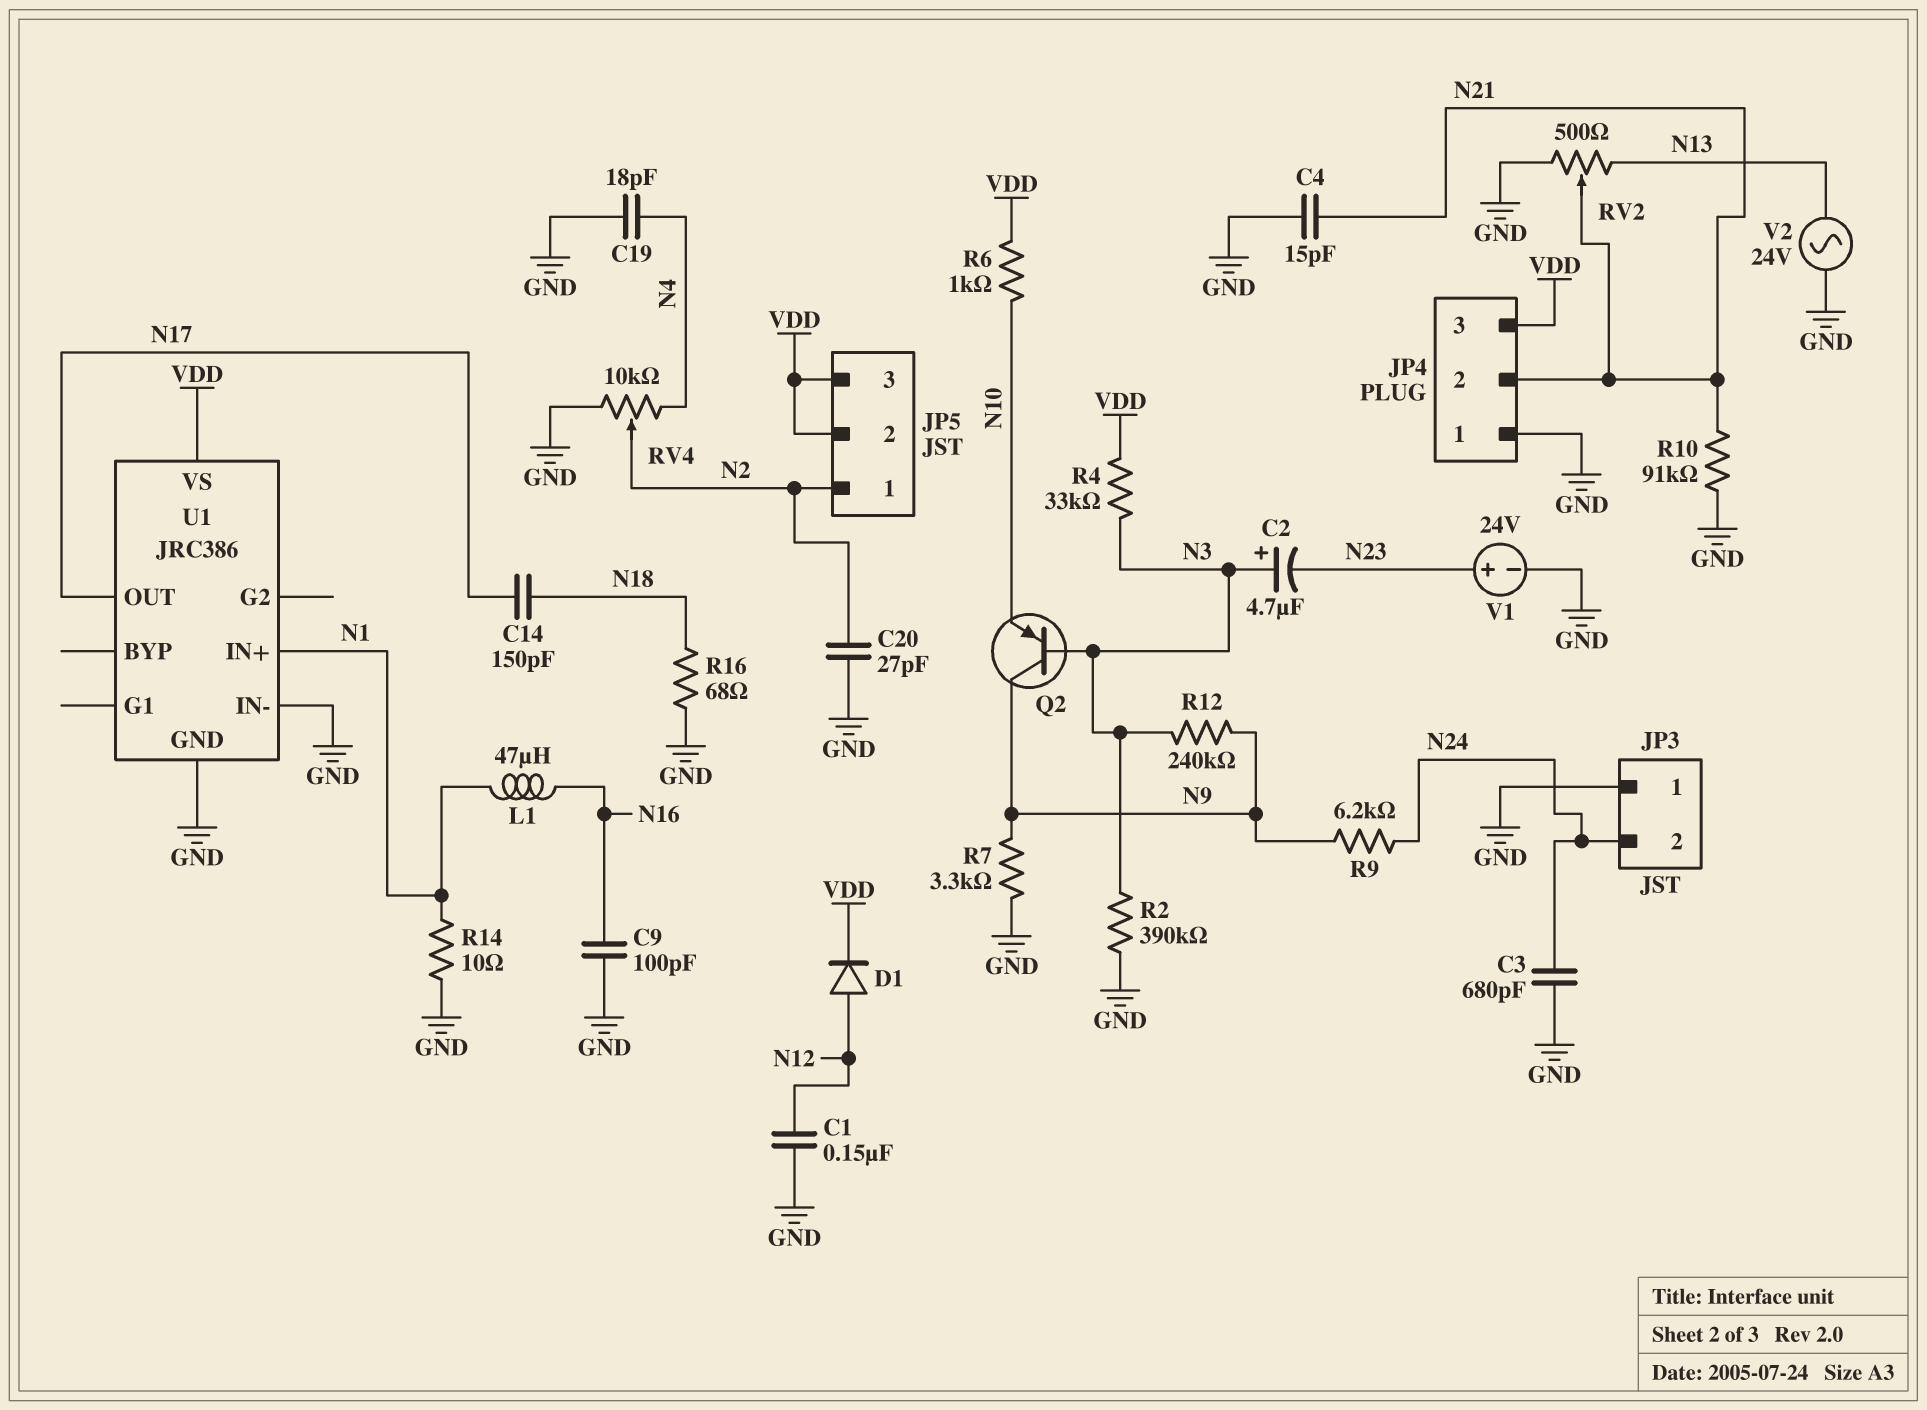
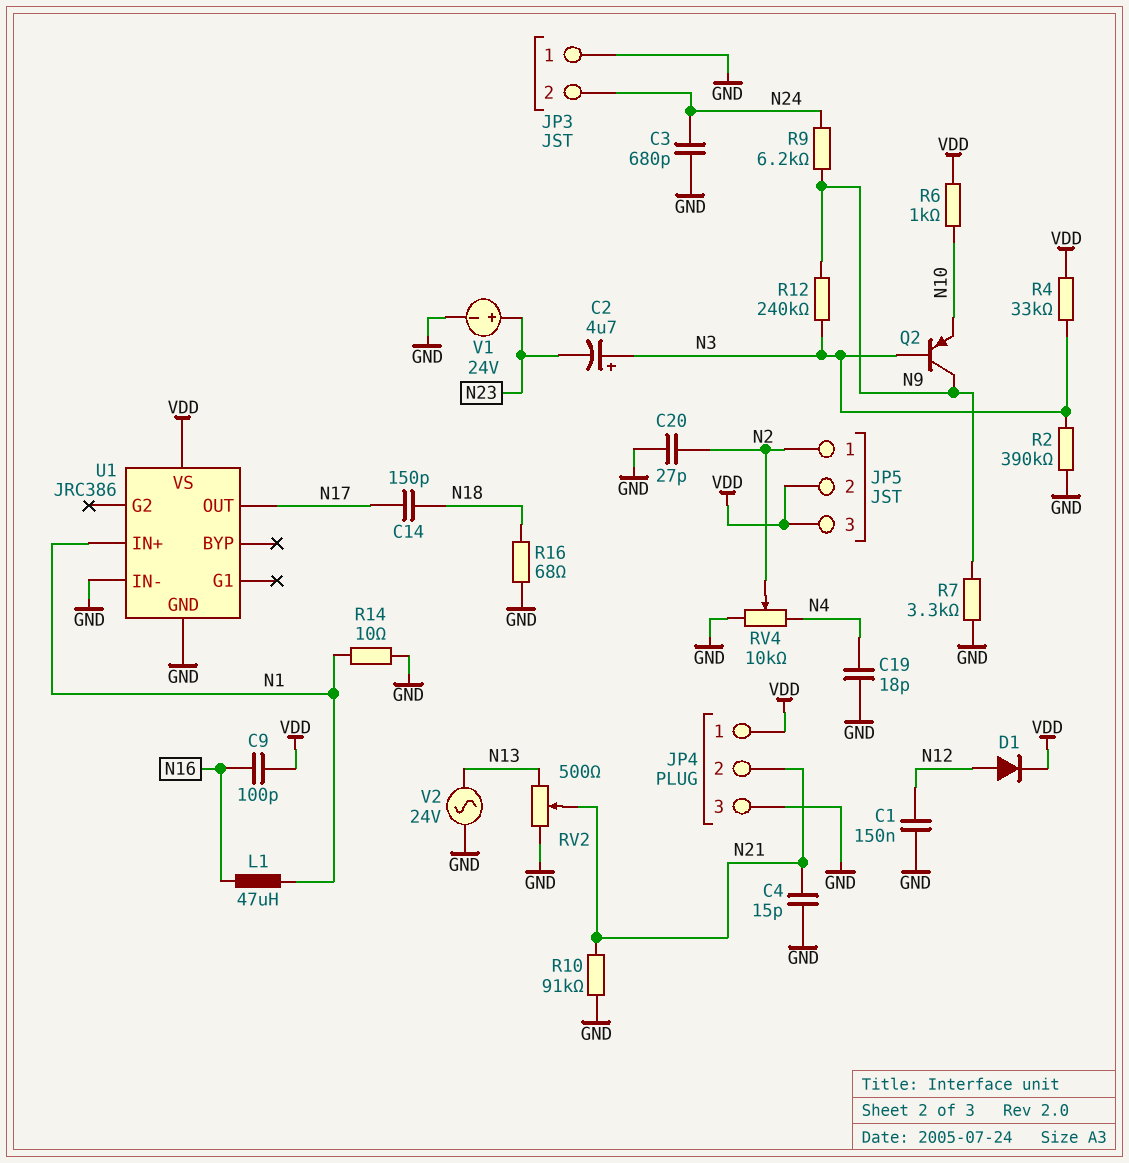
C9: 100pF (GND, N16) -> 100pF (N16, VDD)
JP4 pin 1: GND -> VDD
JP4 pin 3: VDD -> GND

